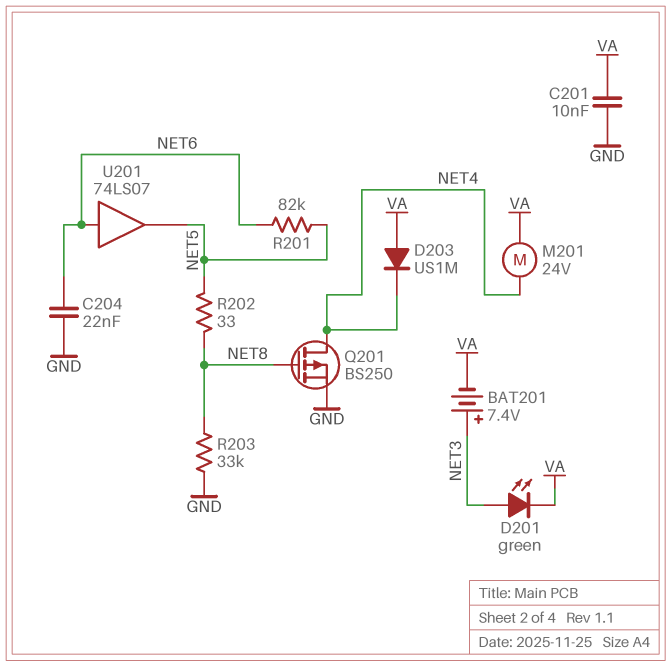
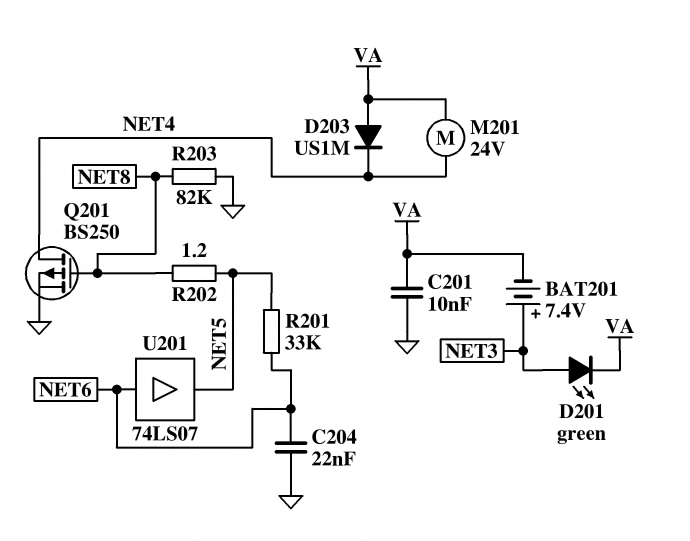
R201: 82k (NET5, NET6) -> 33k (NET5, NET6)
R202: 33 (NET5, NET8) -> 1.2 (NET5, NET8)
R203: 33k (GND, NET8) -> 82k (GND, NET8)

